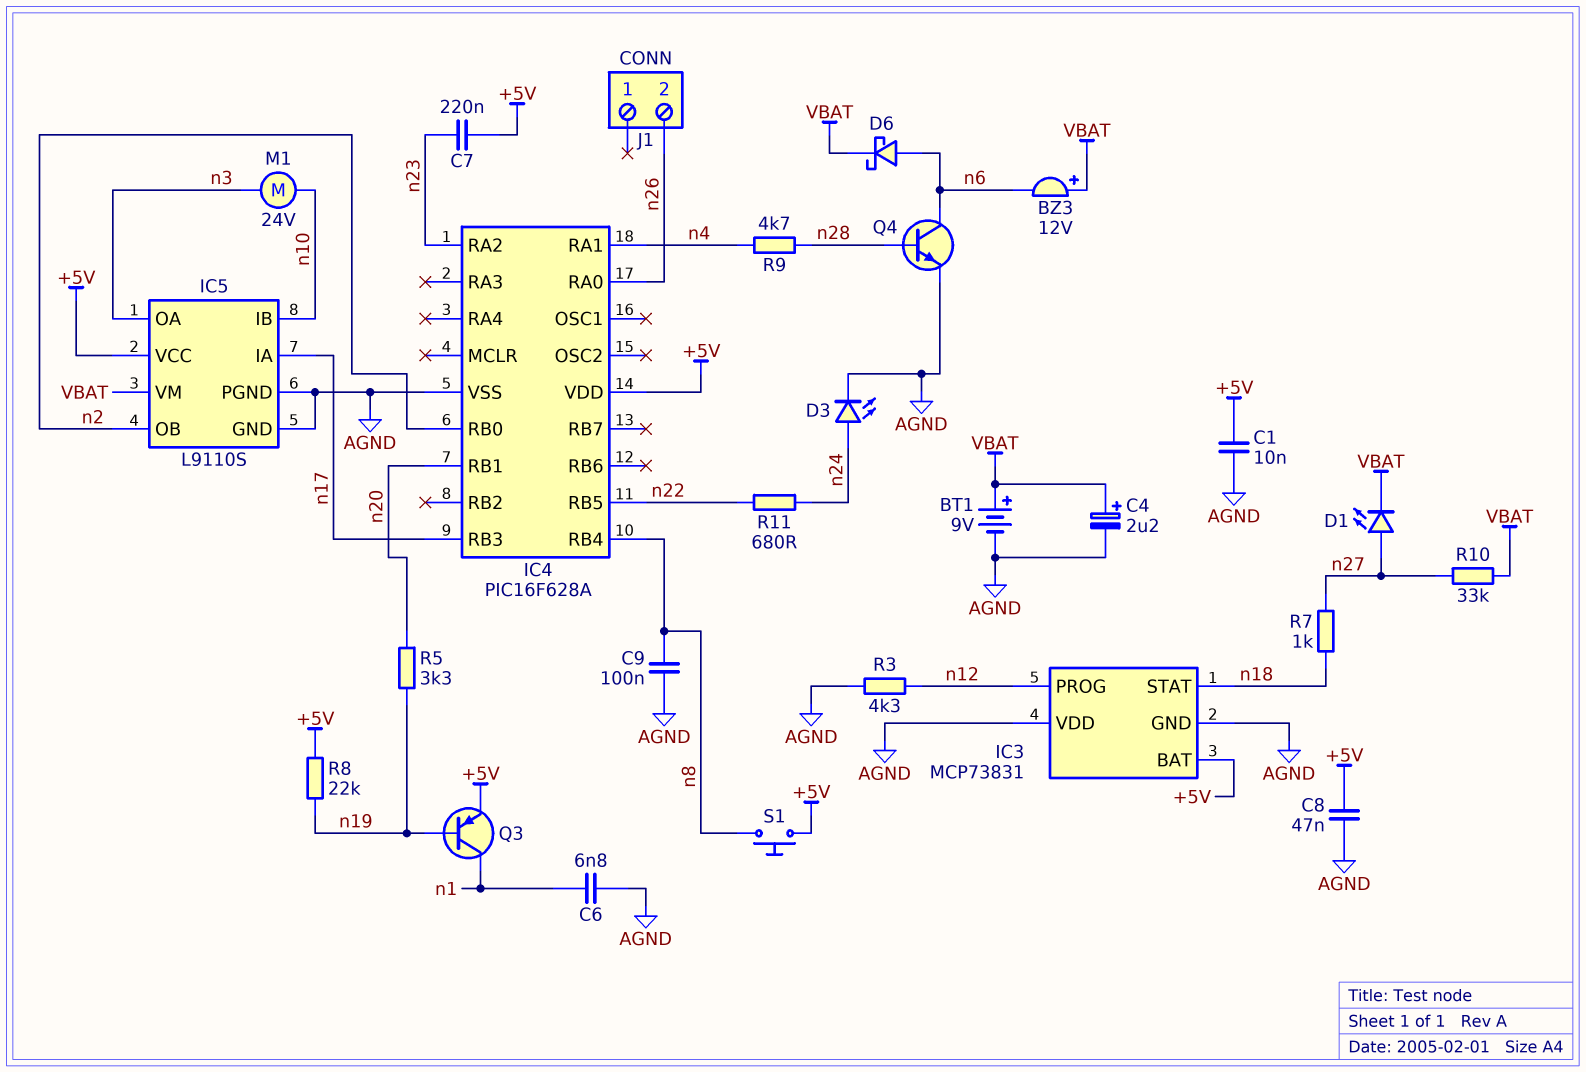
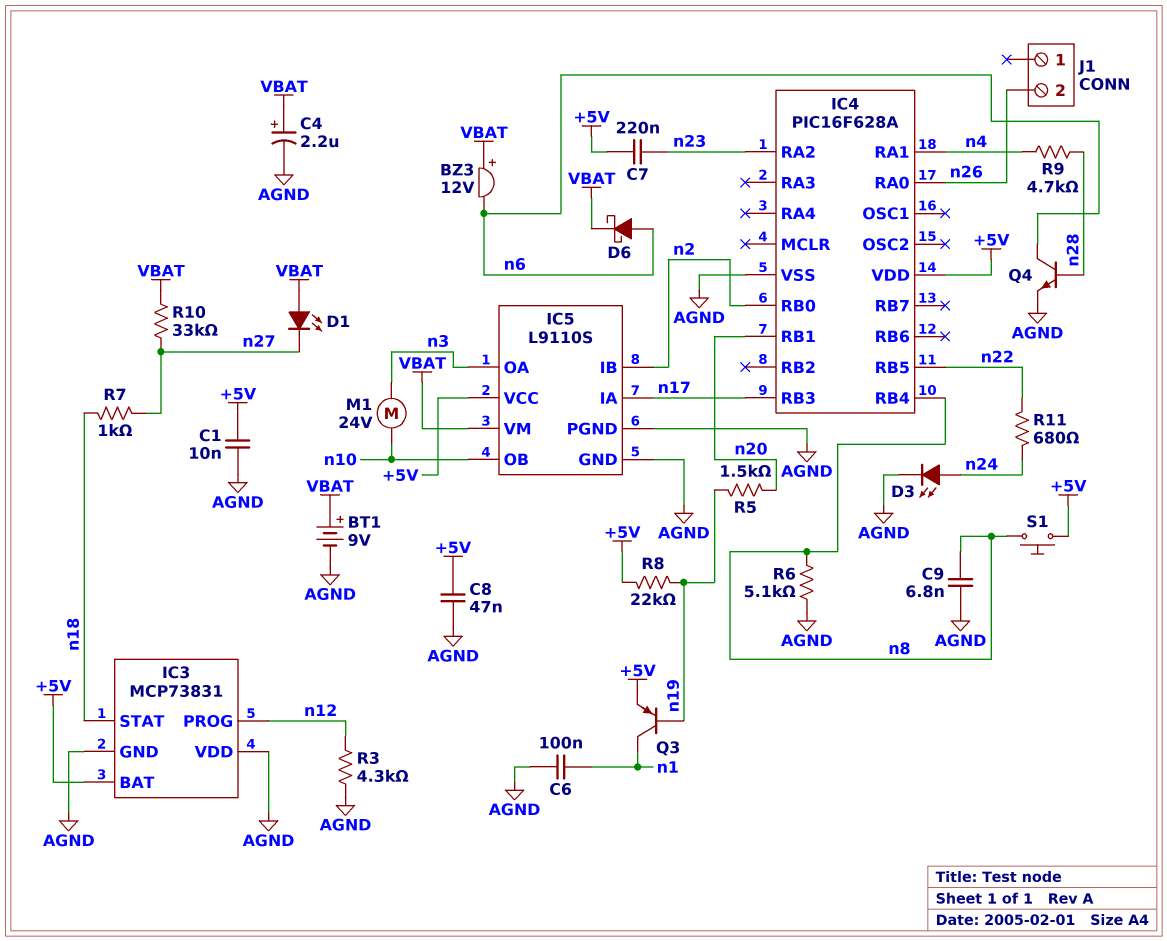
C6: 6.8nF (AGND, n1) -> 100nF (AGND, n1)
C9: 100nF (AGND, n8) -> 6.8nF (AGND, n8)
D1: LED (A n27, K VBAT) -> LED (A VBAT, K n27)
IC5 pin IB: n10 -> n2
IC5 pin OB: n2 -> n10
R5: 3.3k (n19, n20) -> 1.5k (n19, n20)
R6: none -> 5.1k (AGND, n8)

